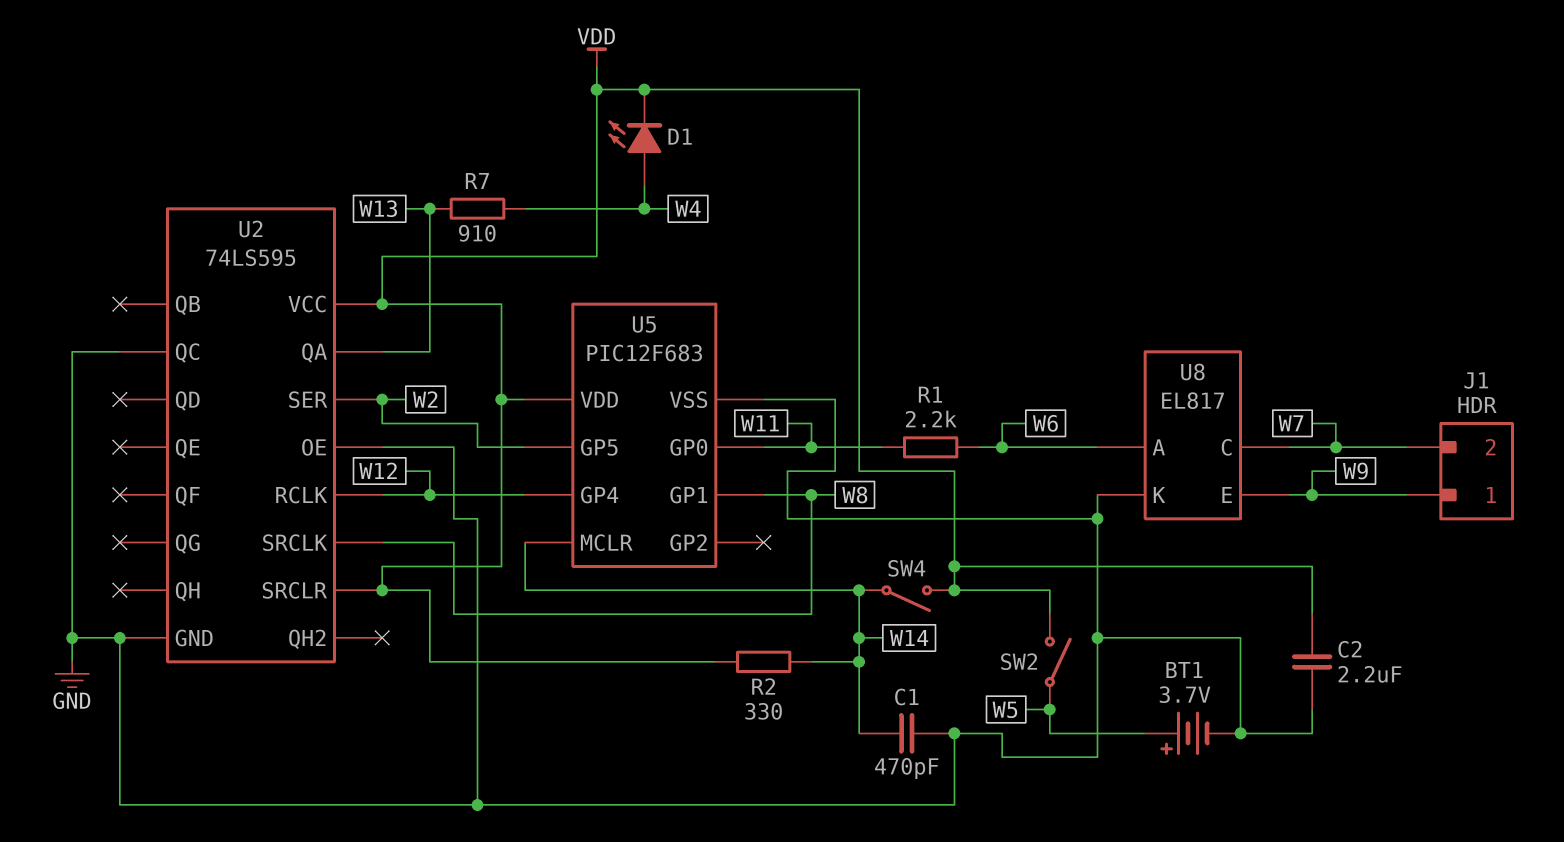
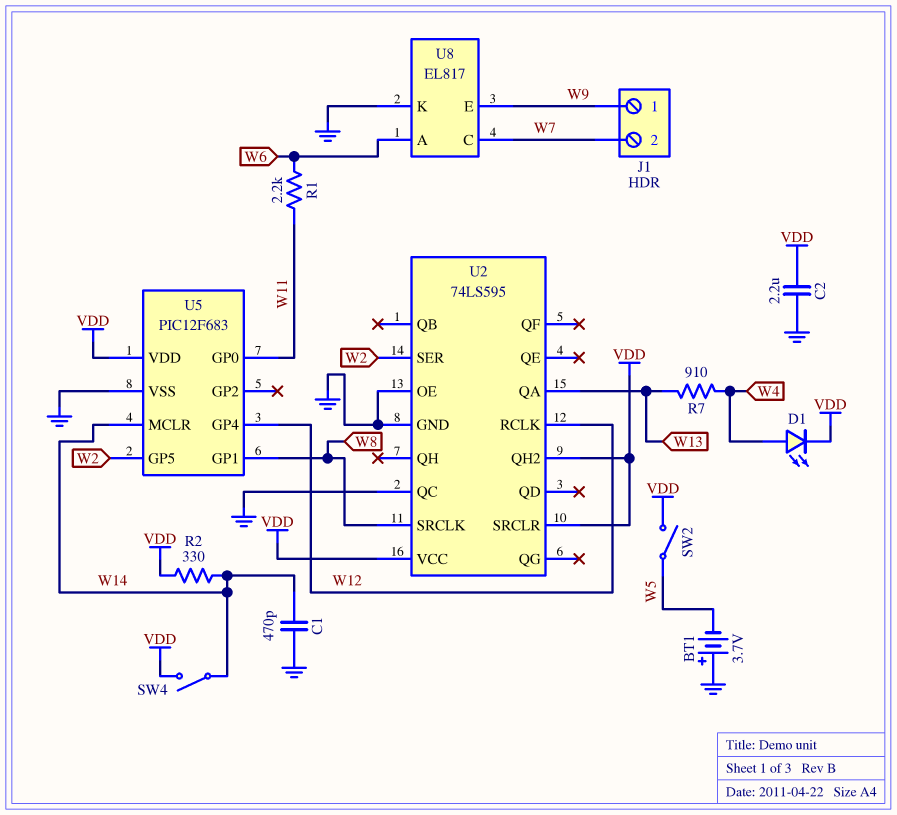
BT1: 3.7V (plus W5, minus GND) -> 3.7V (plus GND, minus W5)
U2 pin QH2: none -> VDD

